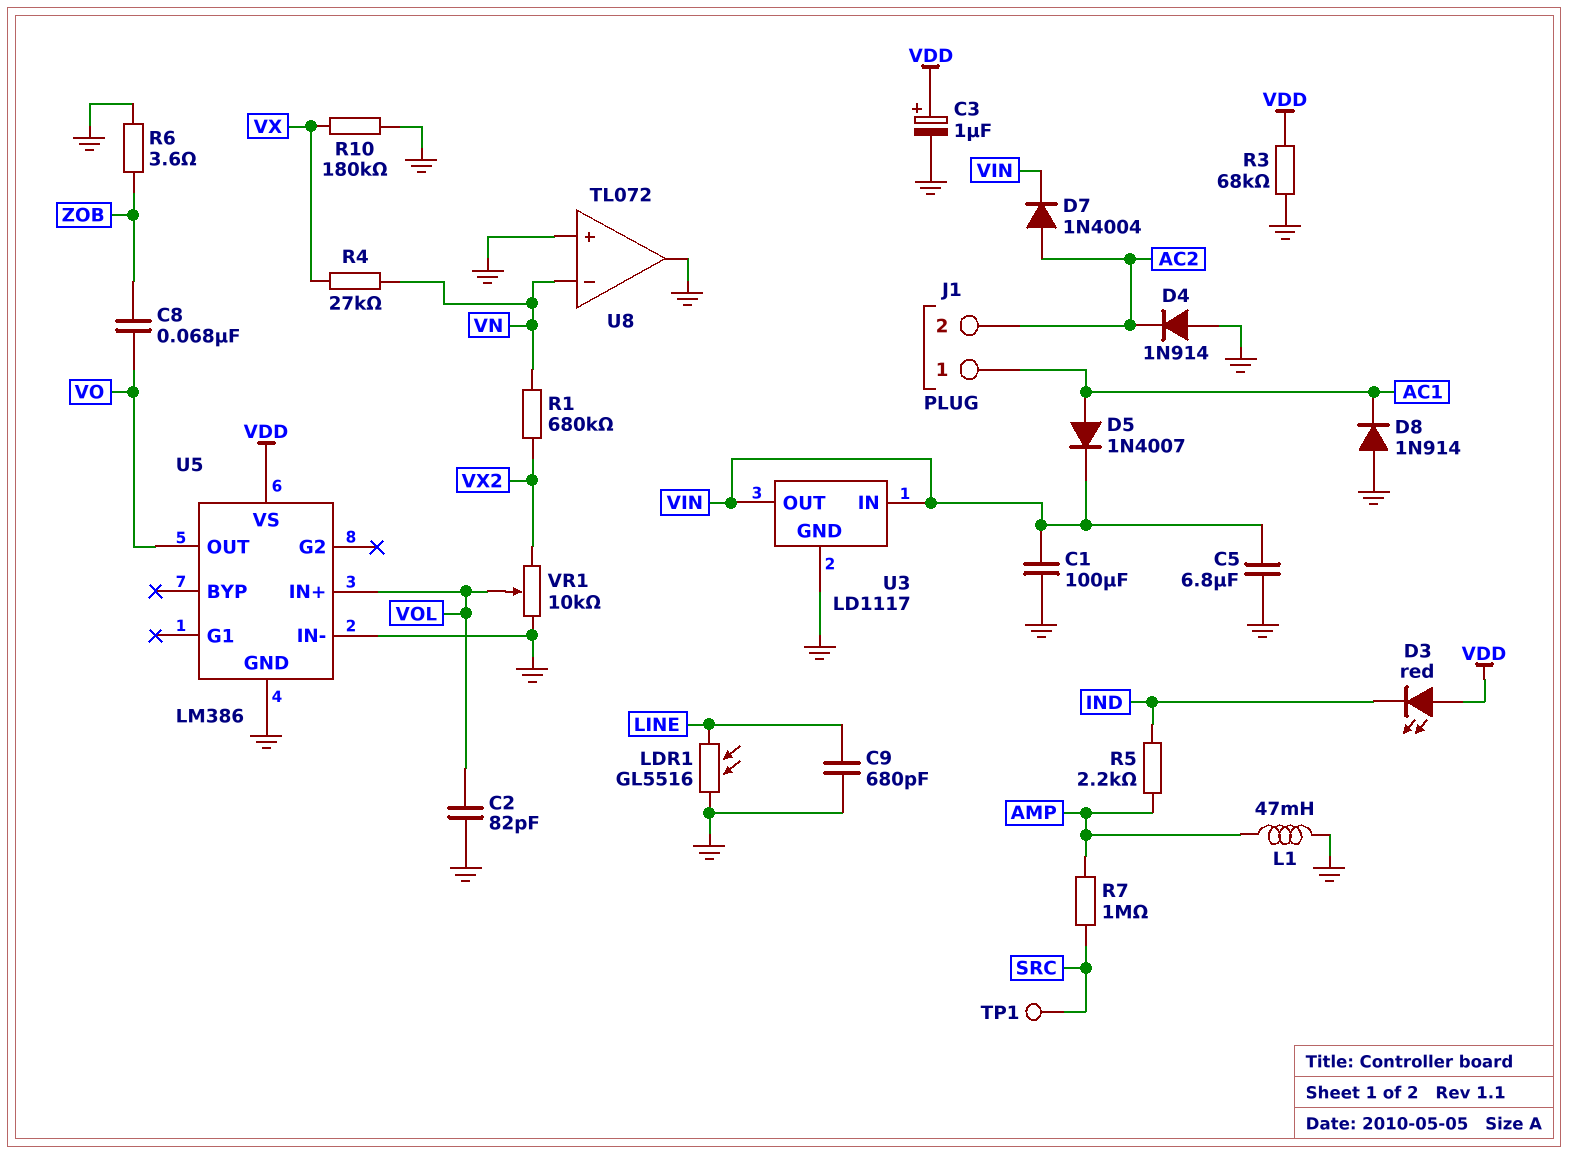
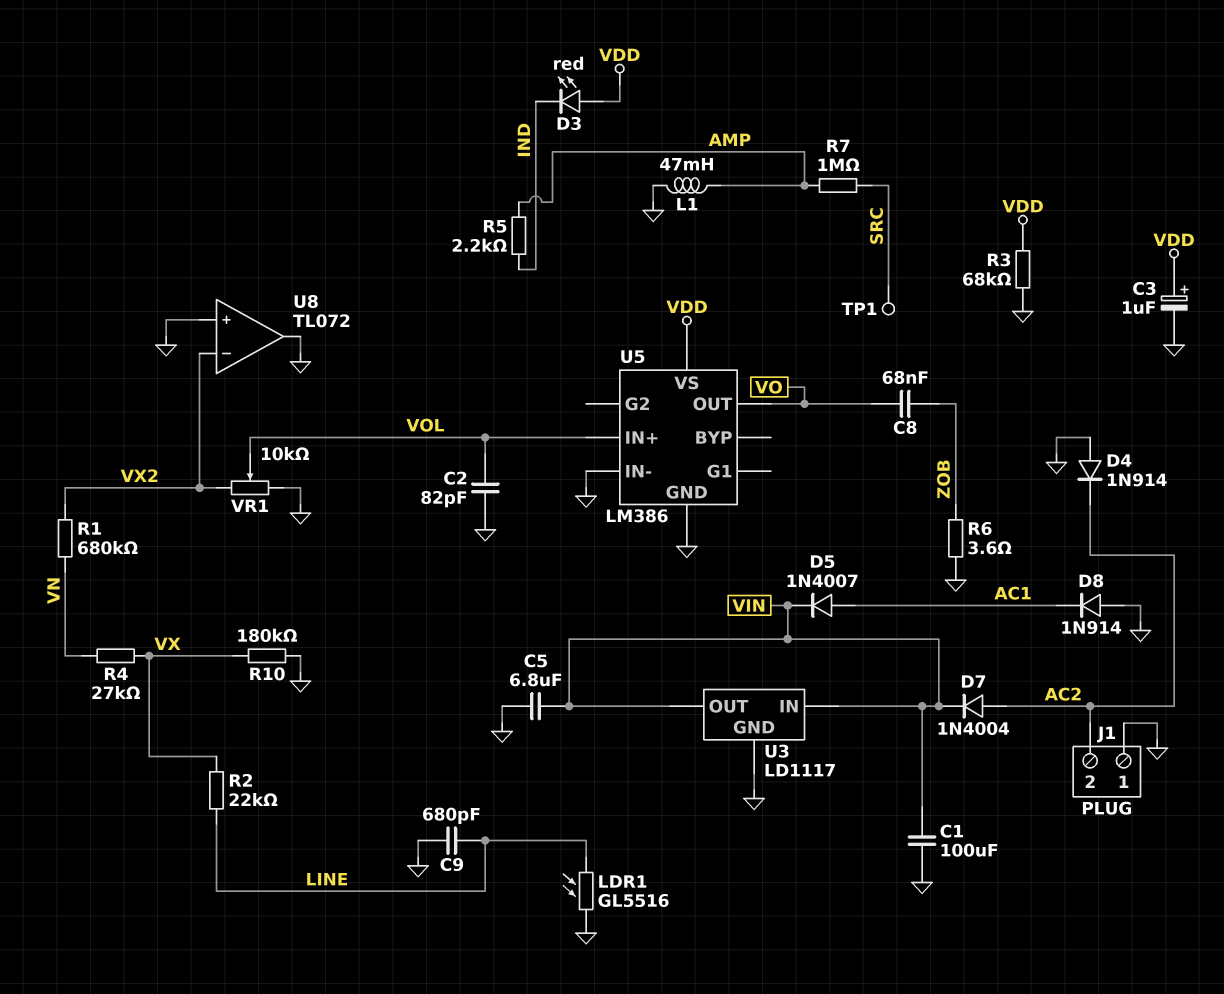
J1 pin 1: AC1 -> GND
R2: none -> 22k (LINE, VX)
U8 pin in-: VN -> VX2

